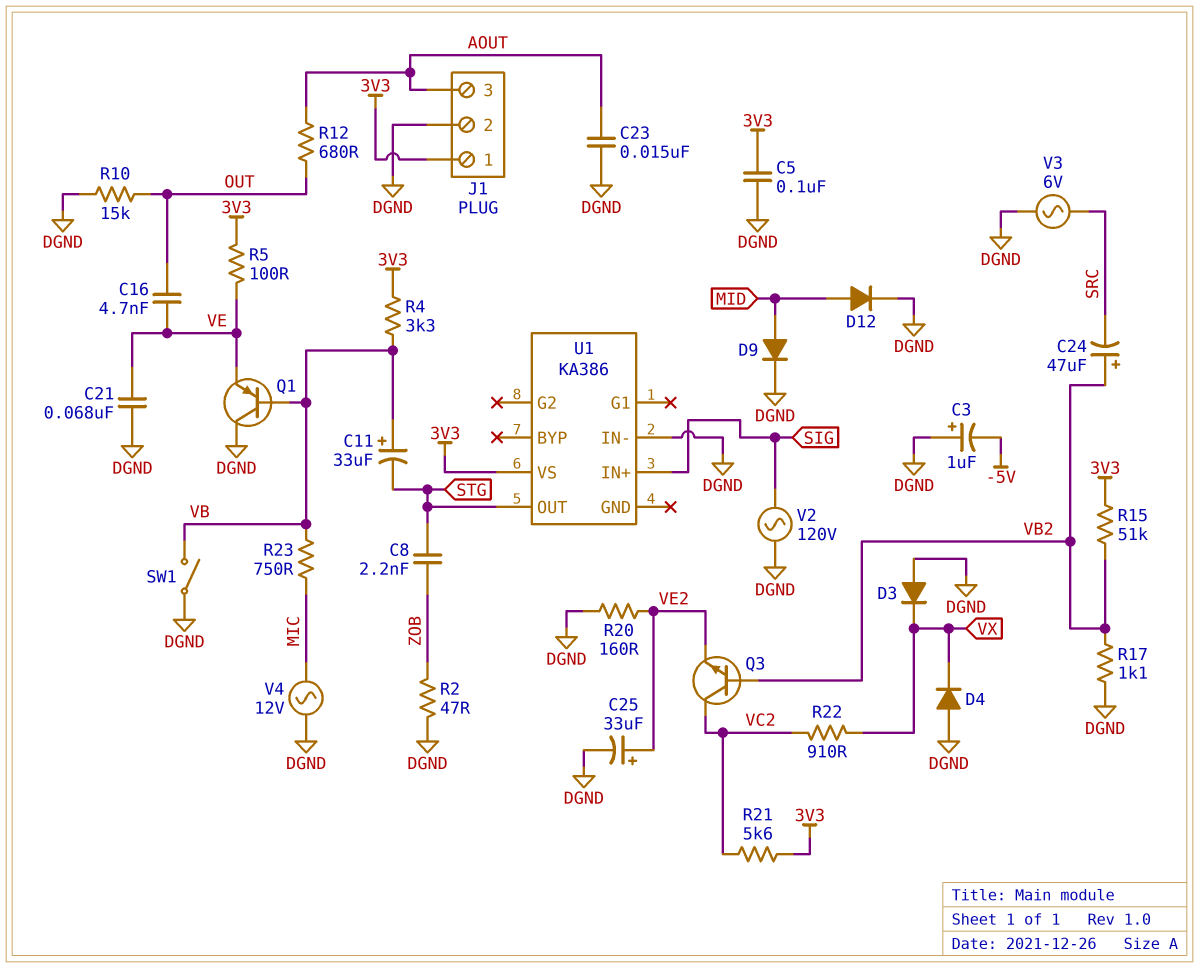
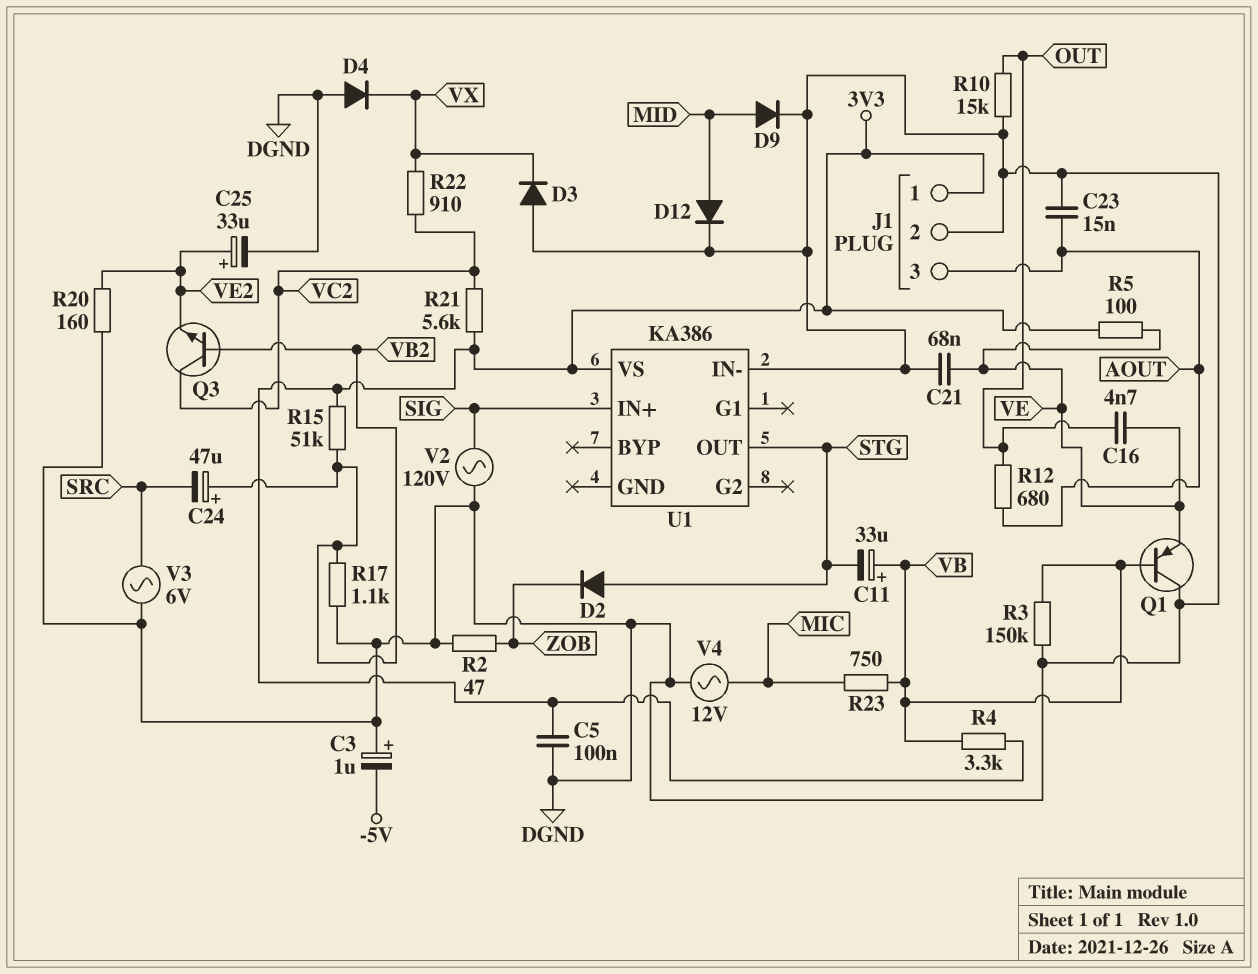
C8: 2.2nF (STG, ZOB) -> none
D2: none -> diode (A STG, K ZOB)
R3: none -> 150k (DGND, VB)
SW1: switch (DGND, VB) -> none

